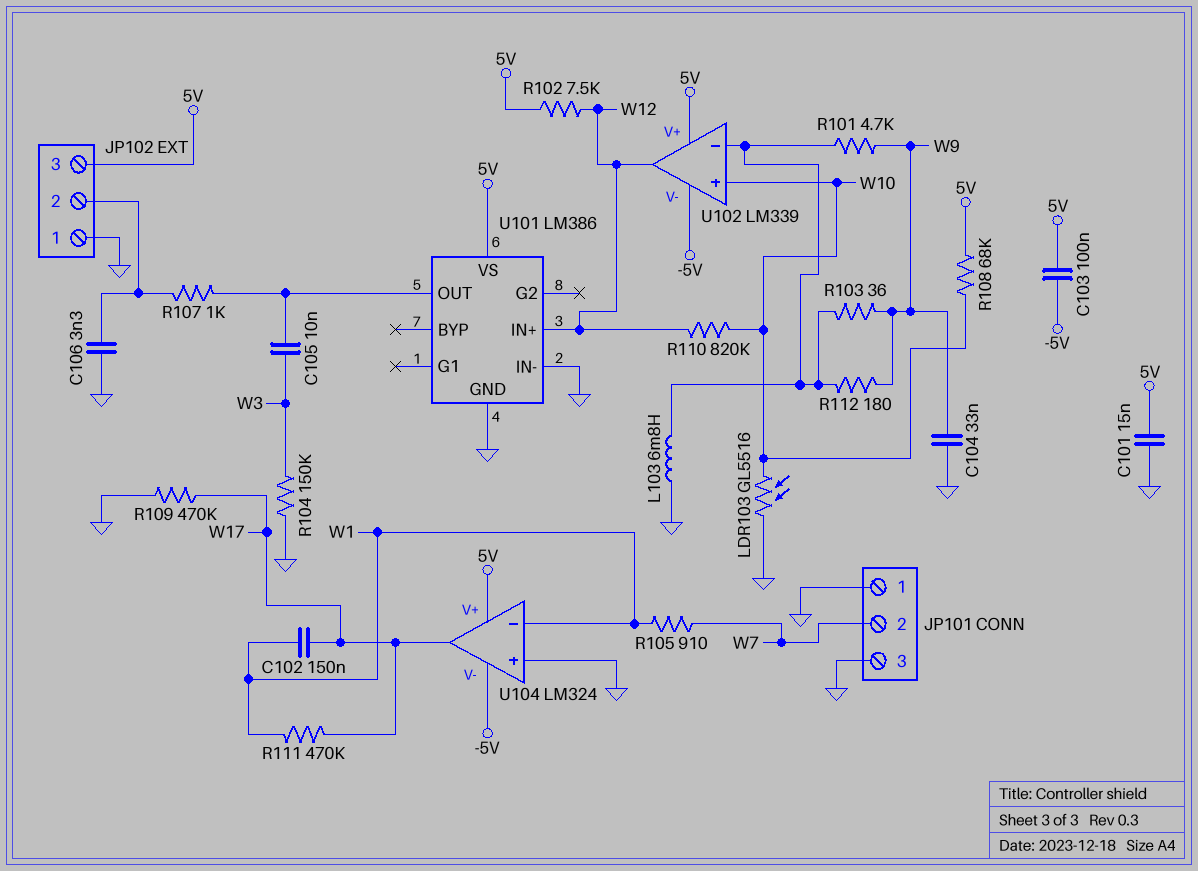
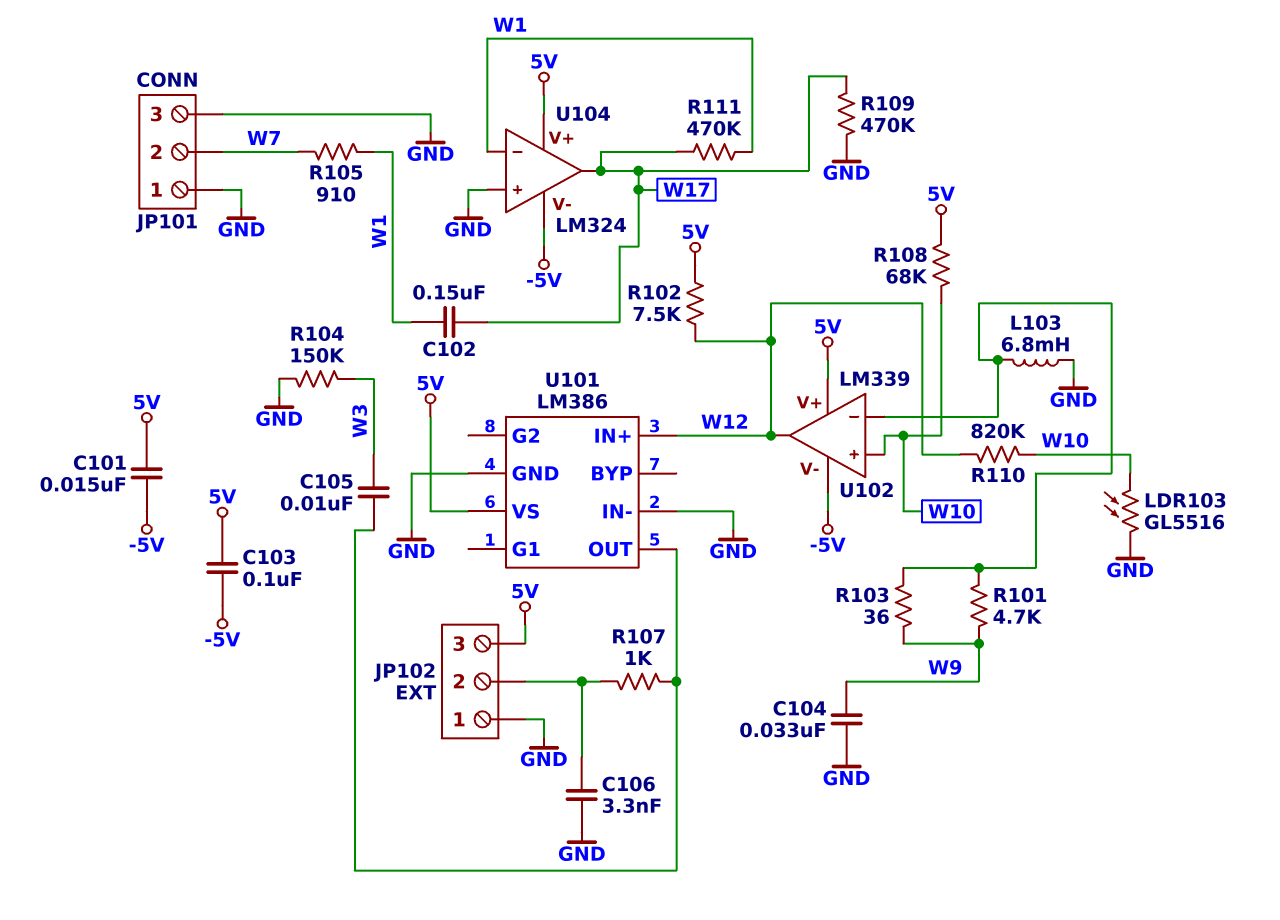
C101: 15nF (5V, GND) -> 15nF (-5V, 5V)
R112: 180 (U102/in-, W9) -> none

